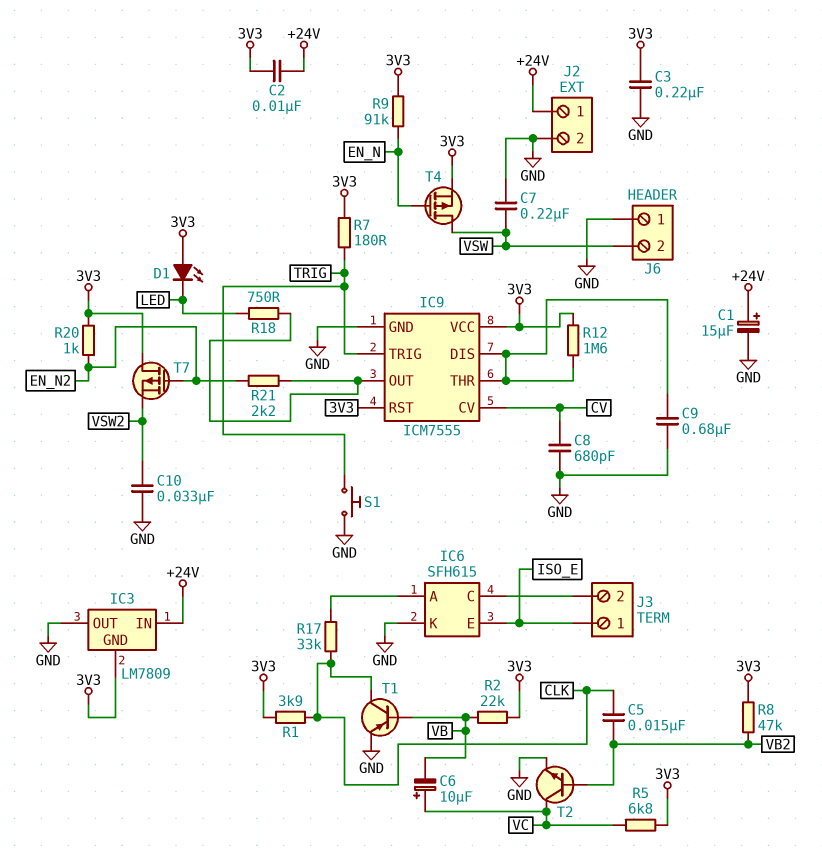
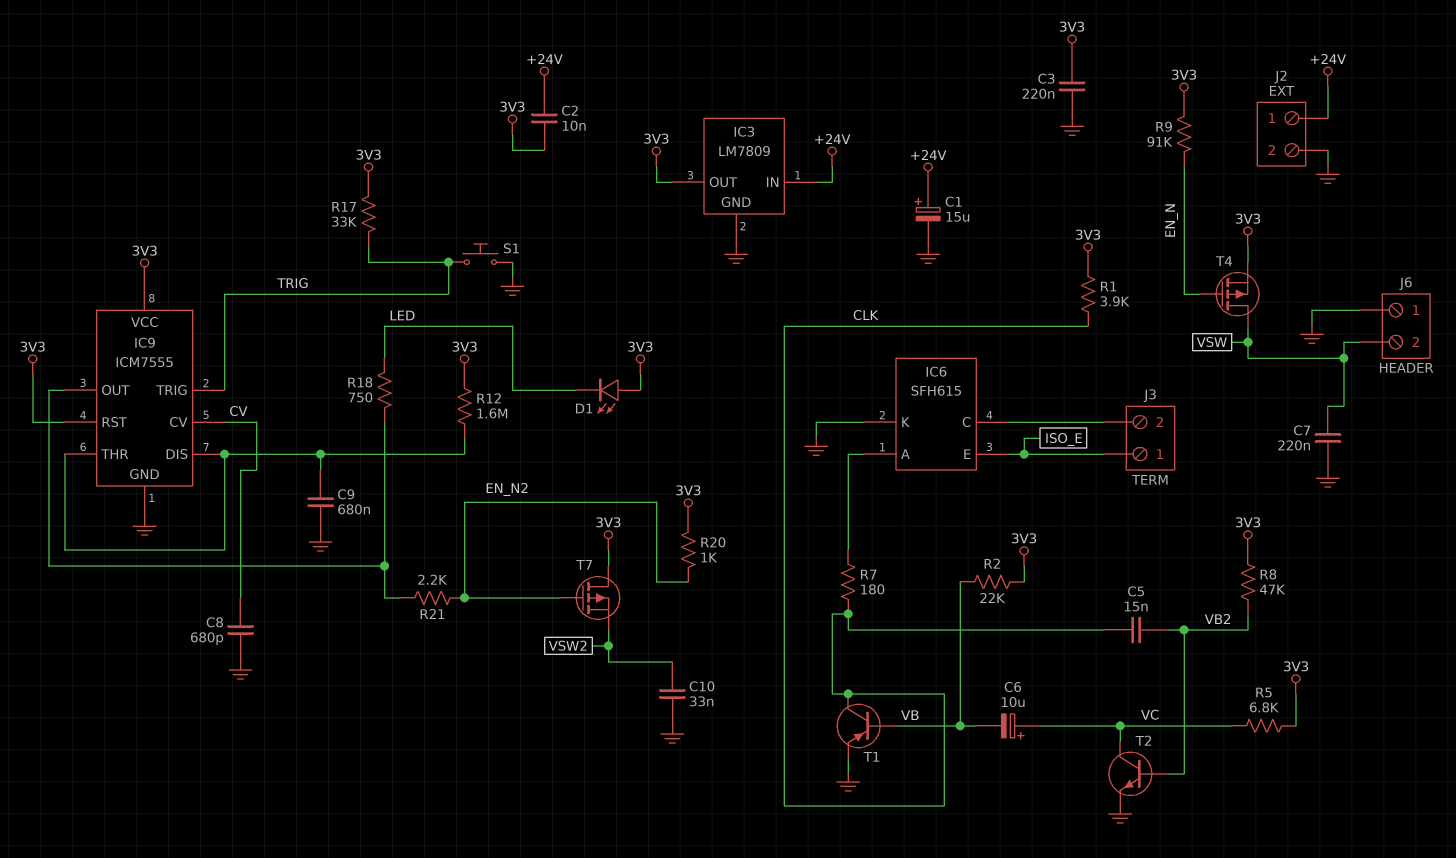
IC3 pin GND: 3V3 -> GND
IC3 pin OUT: GND -> 3V3
R7: 180 (3V3, TRIG) -> 180 (CLK, IC6/A)
R17: 33k (CLK, IC6/A) -> 33k (3V3, TRIG)

